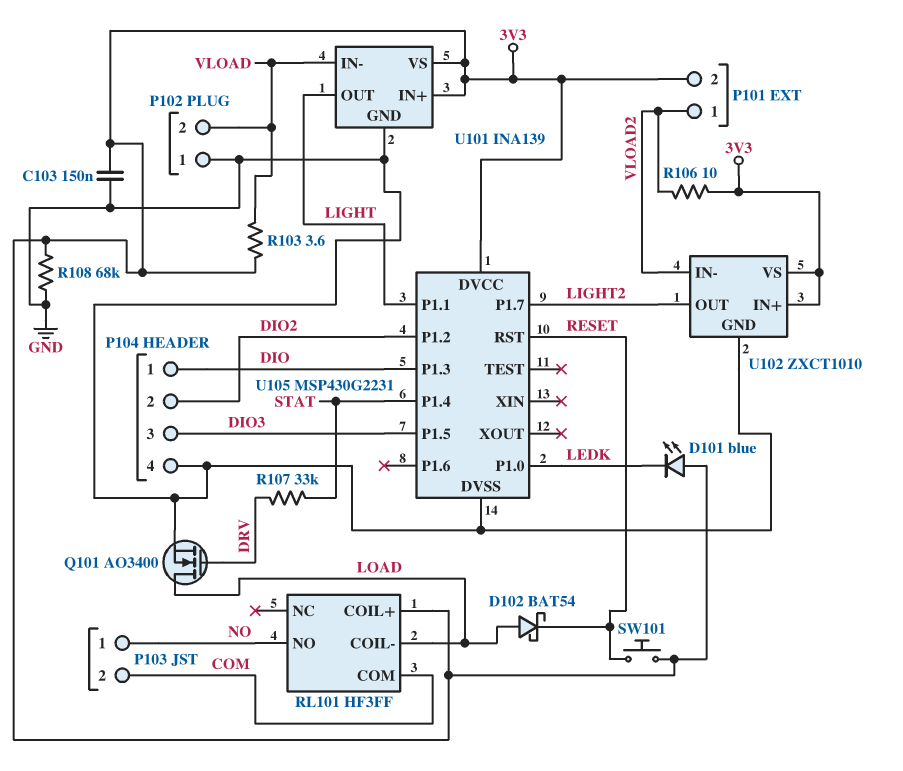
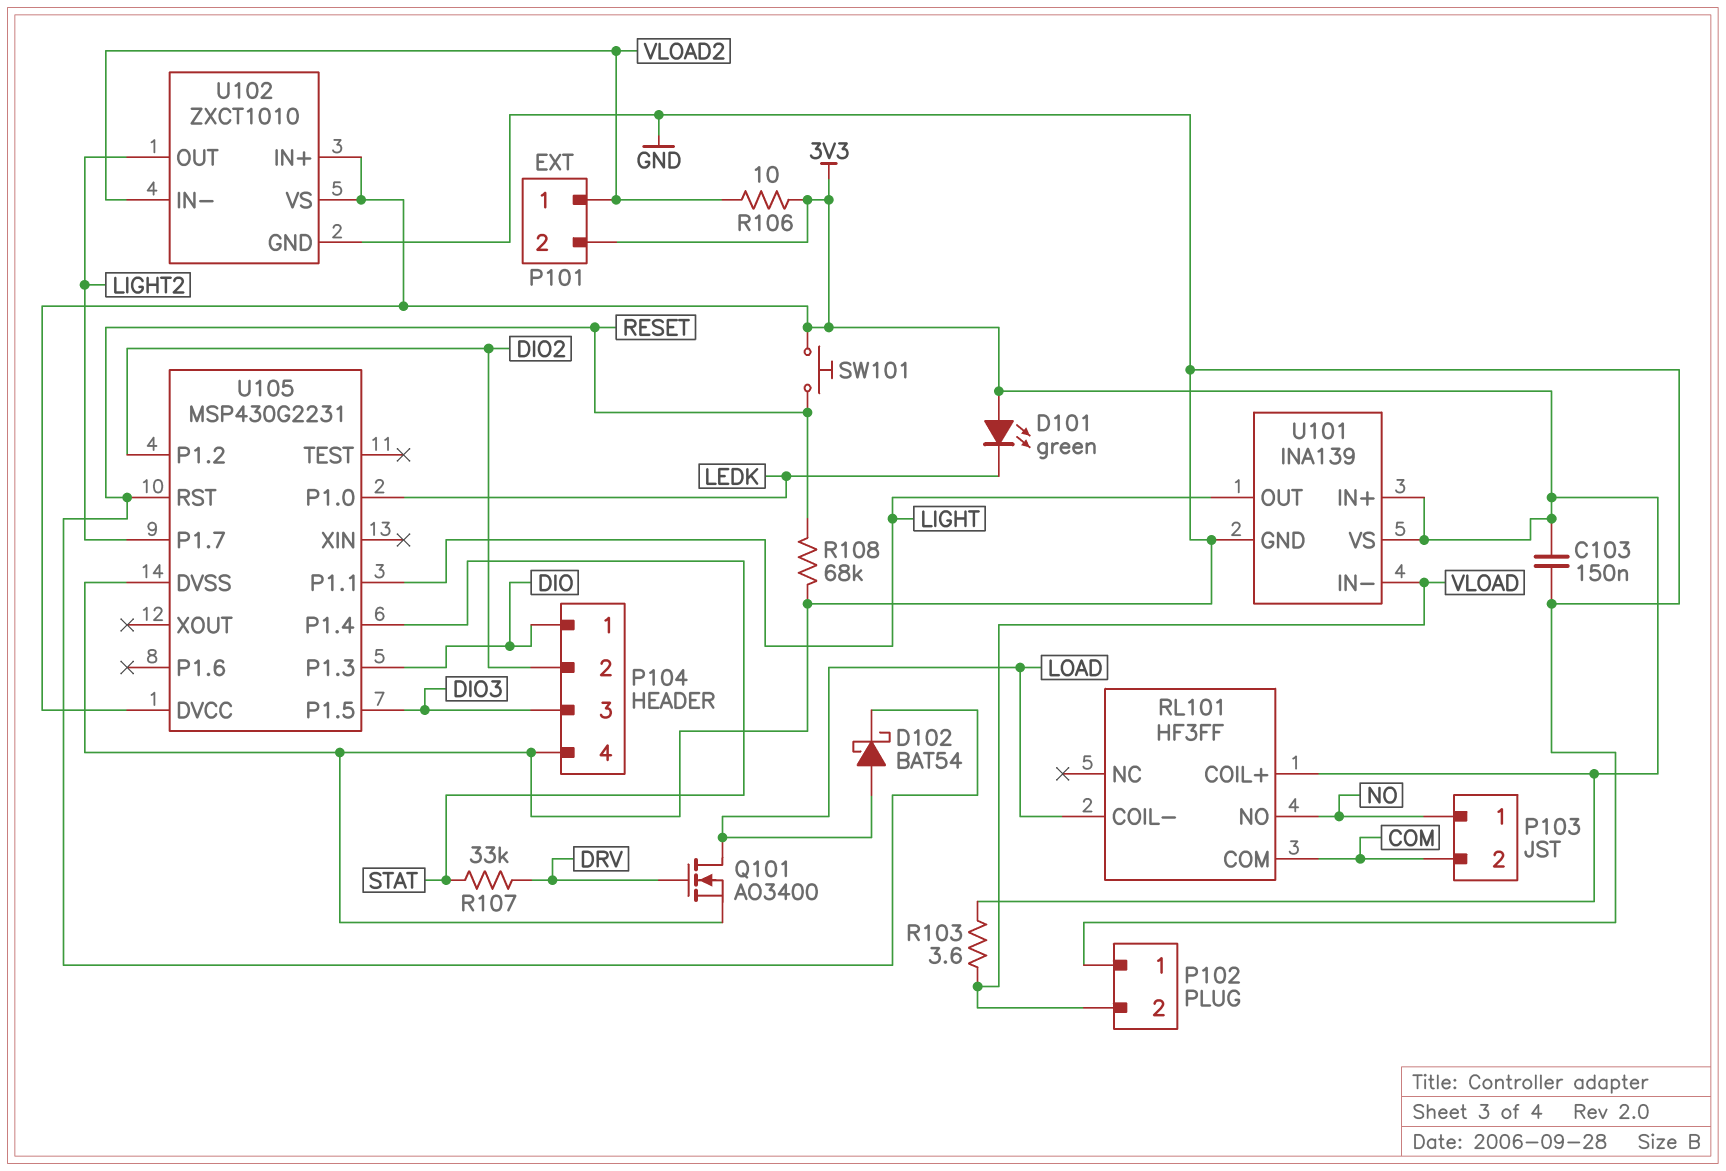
D101: LED blue (A 3V3, K LEDK) -> LED green (A 3V3, K LEDK)
R108: 68k (3V3, GND) -> 68k (GND, RESET)

